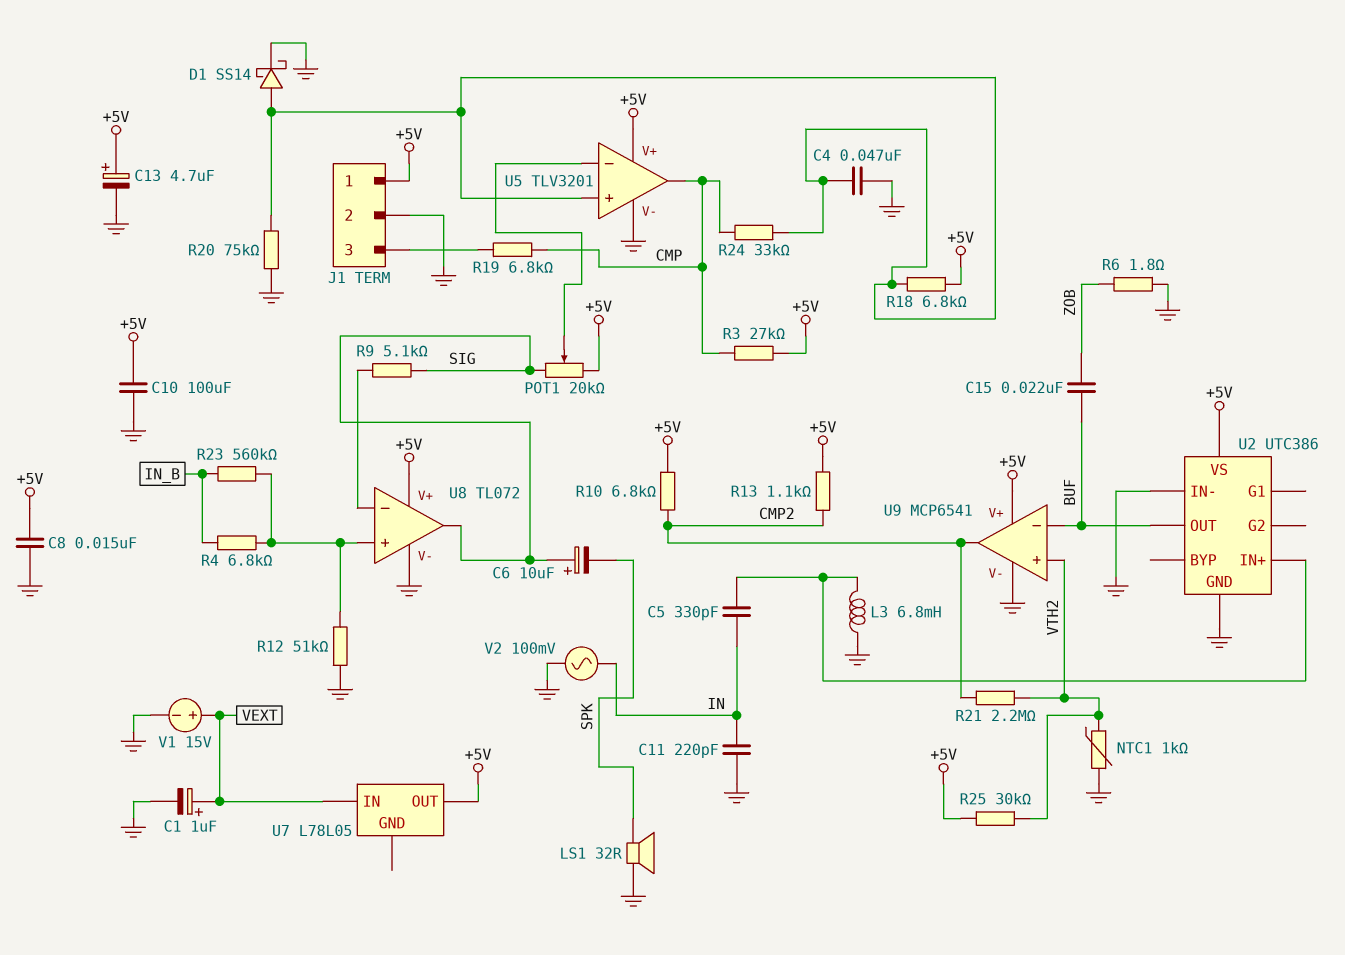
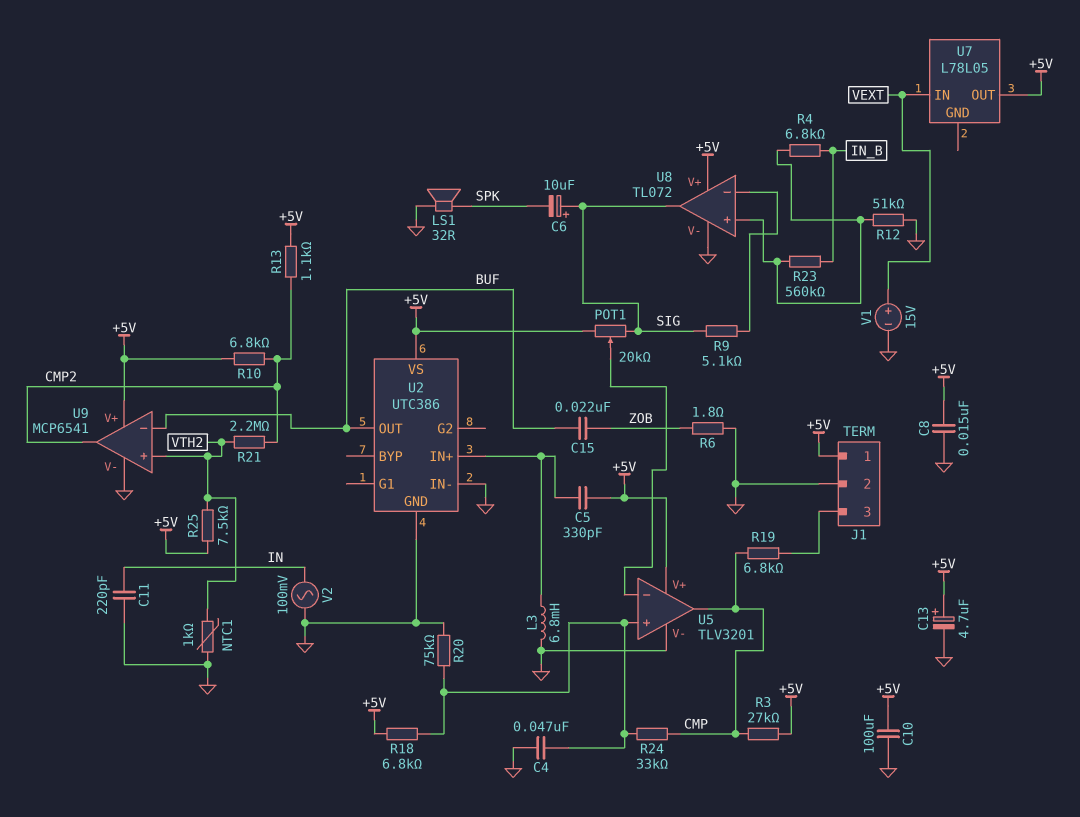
C1: 1uF (plus VEXT, minus GND) -> none
C5: 330pF (IN, U2/IN+) -> 330pF (+5V, U2/IN+)
D1: schottky SS14 (A U5/in+, K GND) -> none
R25: 30k (+5V, VTH2) -> 7.5k (+5V, VTH2)

